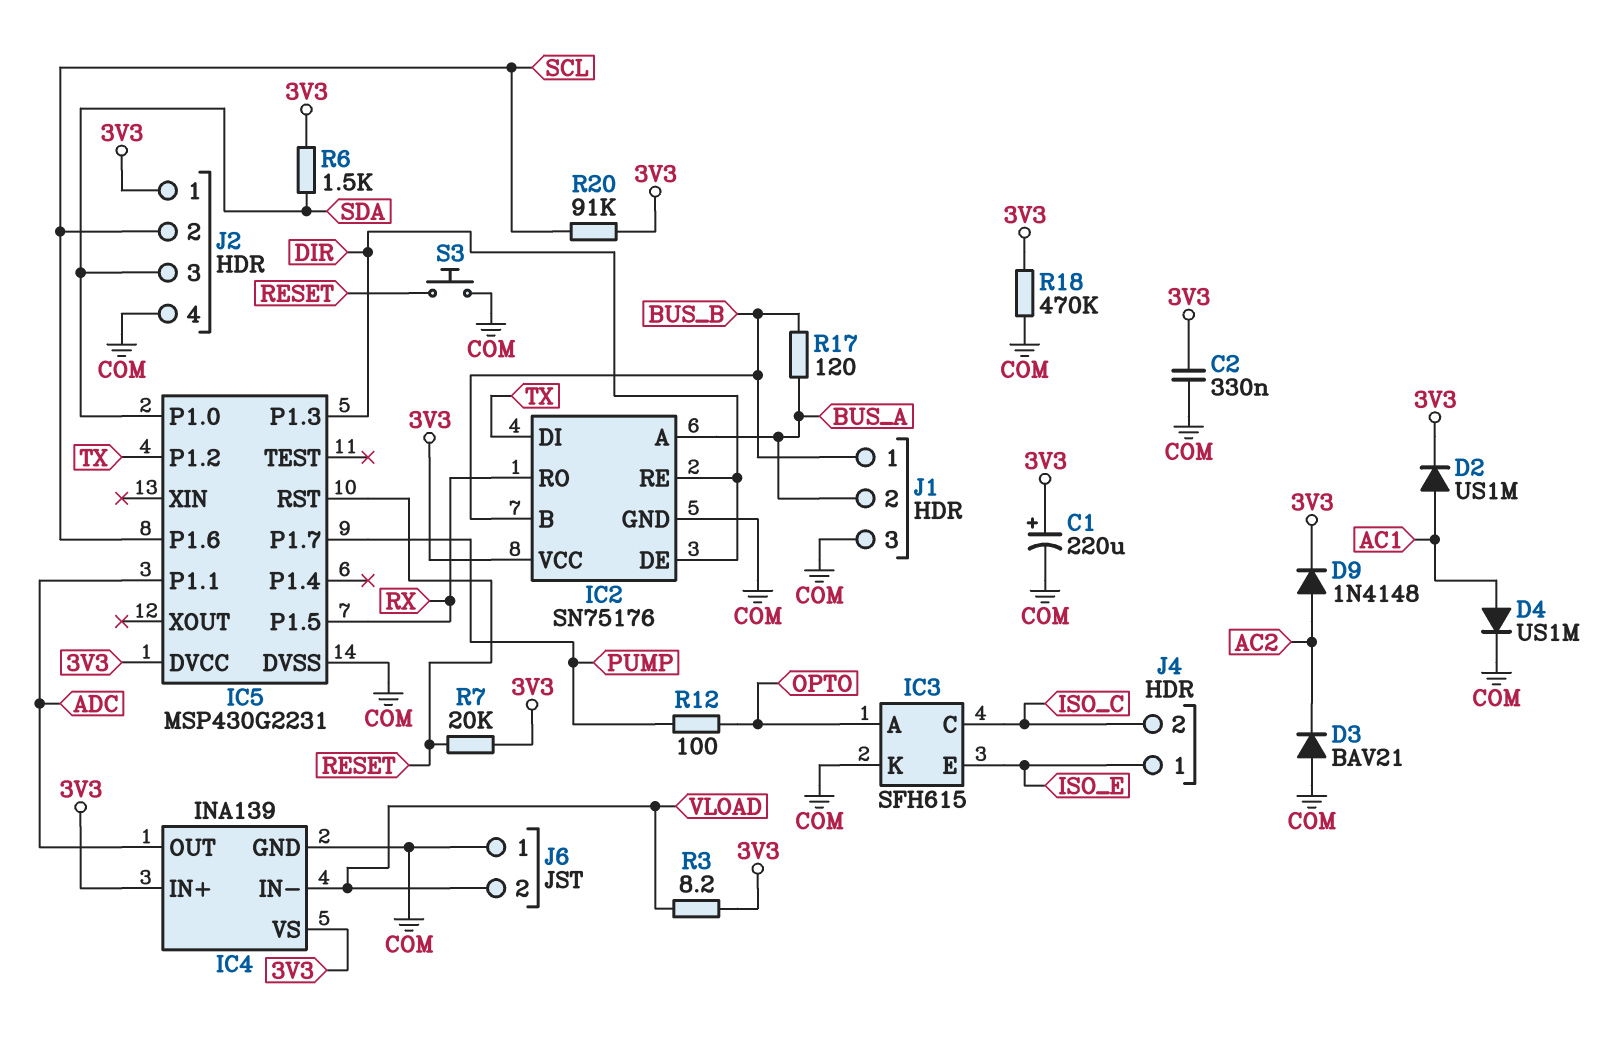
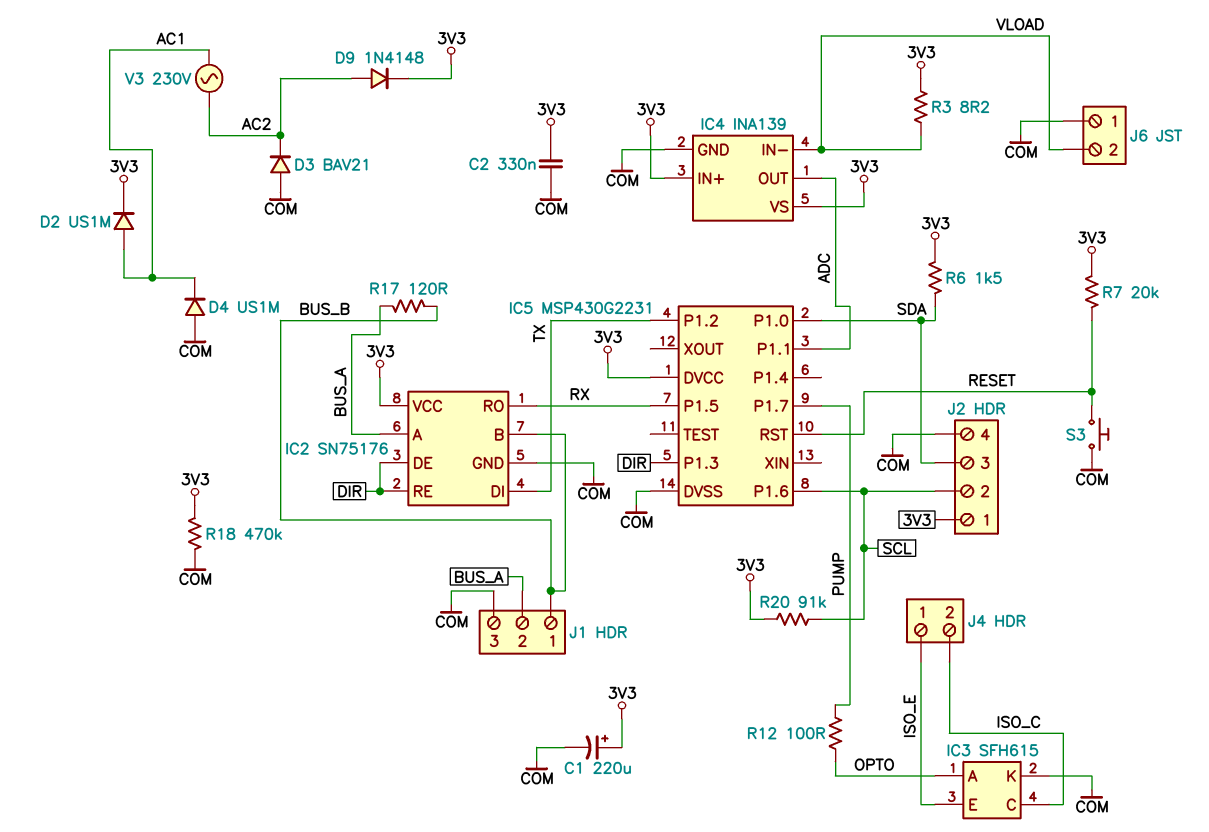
D4: diode US1M (A AC1, K COM) -> diode US1M (A COM, K AC1)
V3: none -> AC 230V (AC1, AC2)

